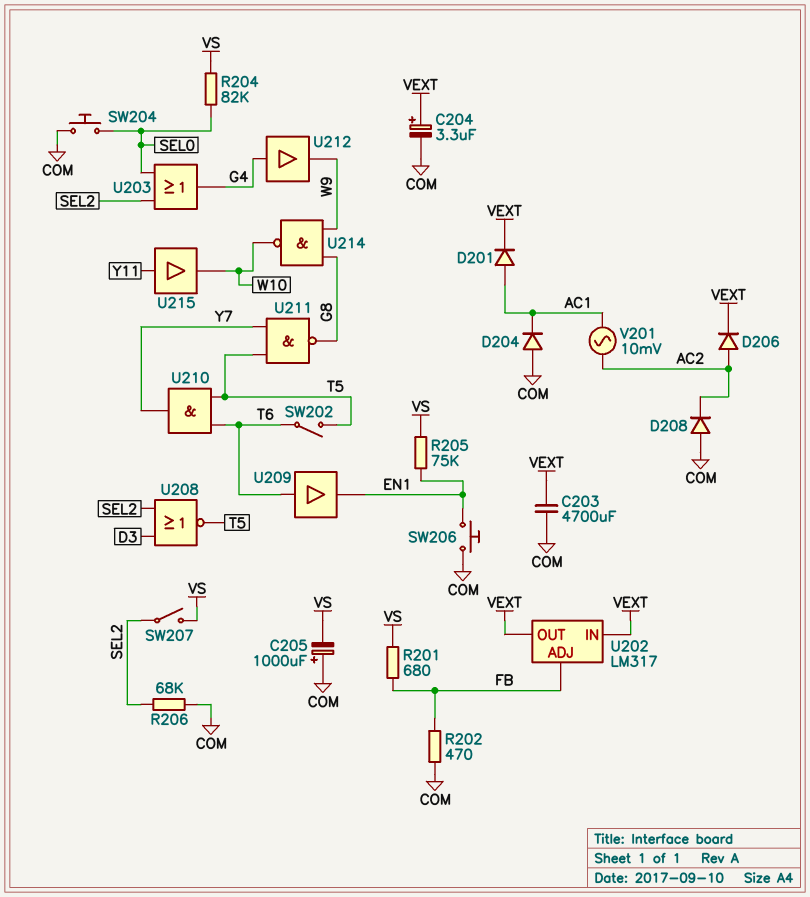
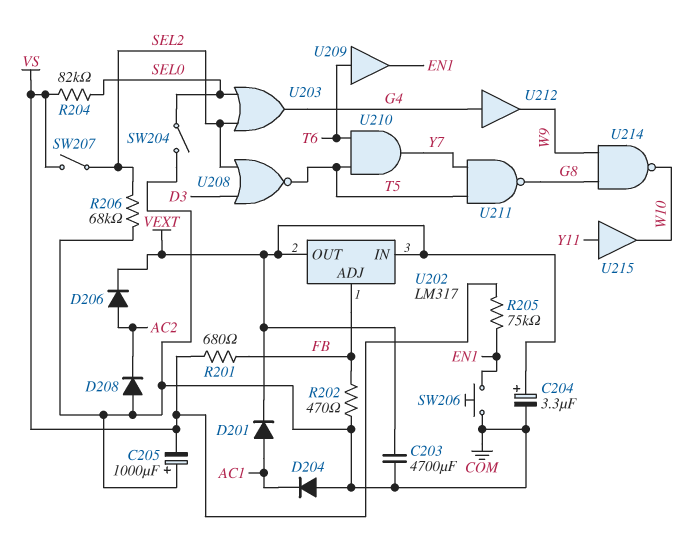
SW202: switch (T5, T6) -> none
SW204: button (COM, SEL0) -> switch (COM, SEL0)
V201: AC 10mV (AC1, AC2) -> none

